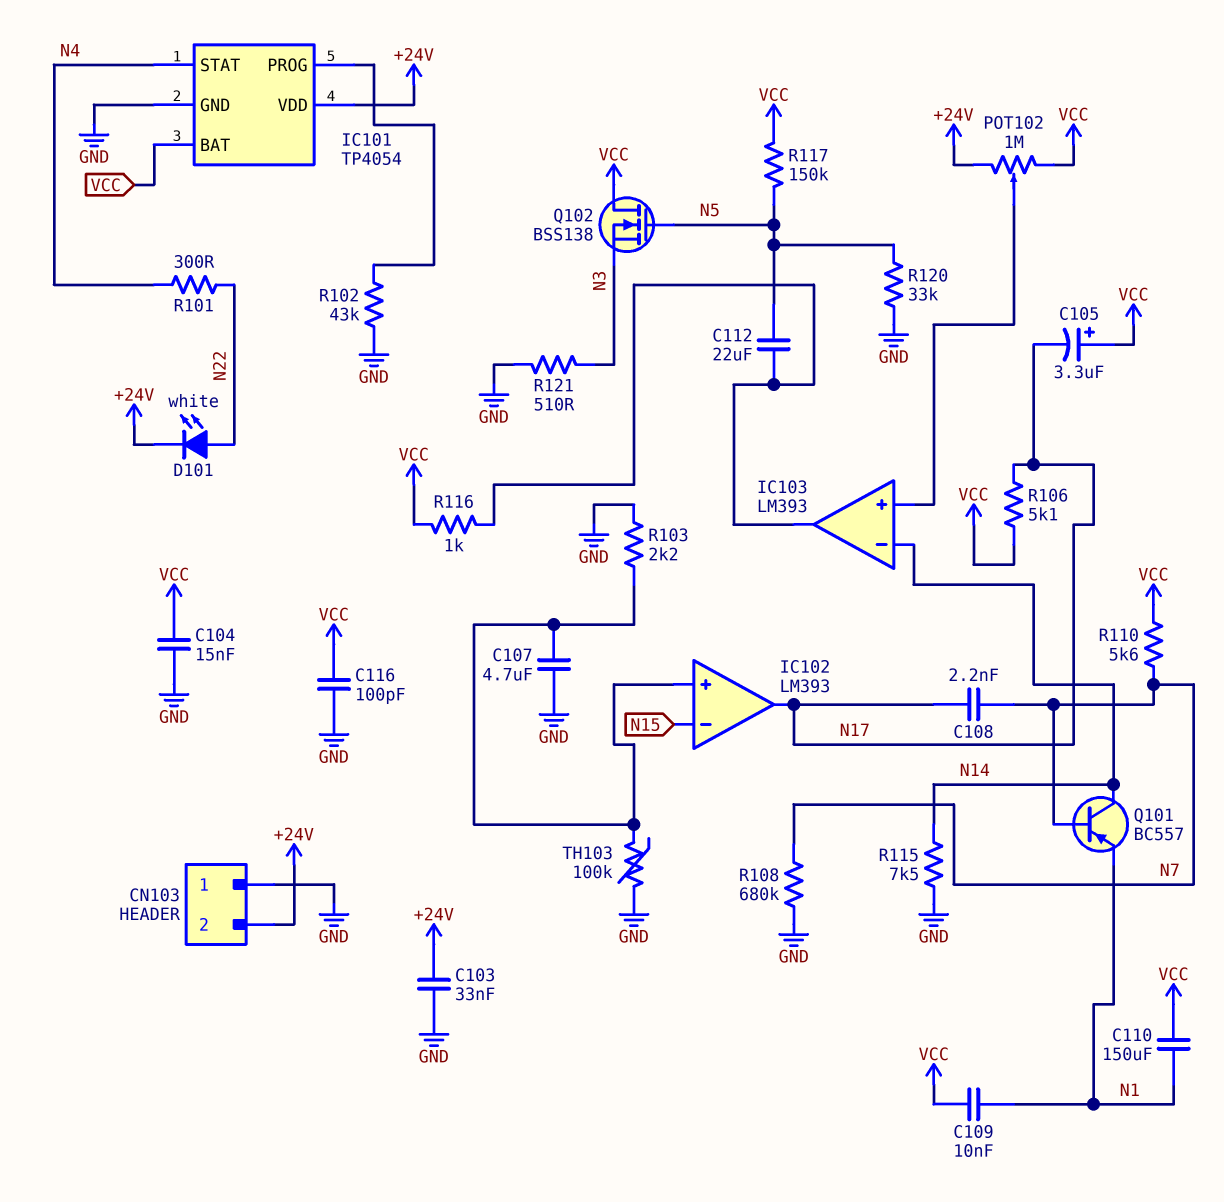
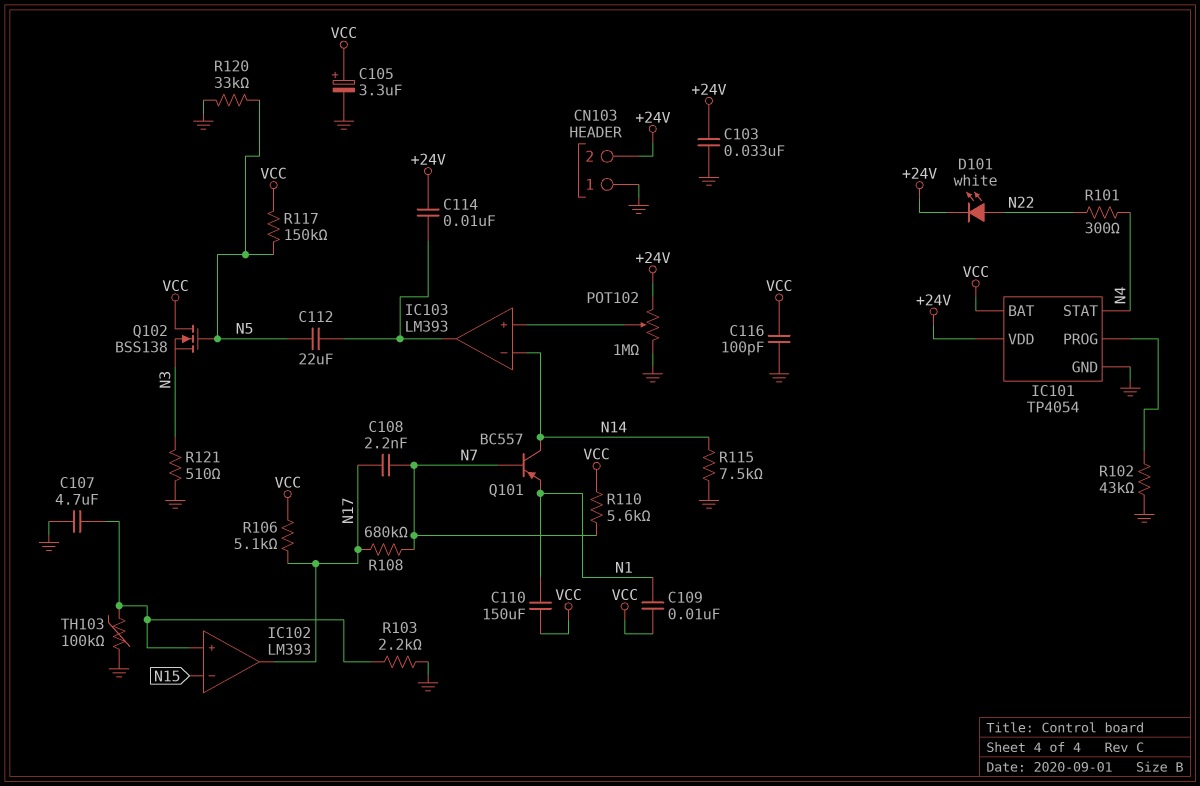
C104: 15nF (GND, VCC) -> none
C105: 3.3uF (plus VCC, minus N17) -> 3.3uF (plus VCC, minus GND)
C114: none -> 10nF (+24V, IC103/out)
POT102: 1M (+24V, VCC, wiper IC103/in+) -> 1M (+24V, GND, wiper IC103/in+)
R108: 680k (GND, N7) -> 680k (N7, N17)
R116: 1k (IC103/out, VCC) -> none

